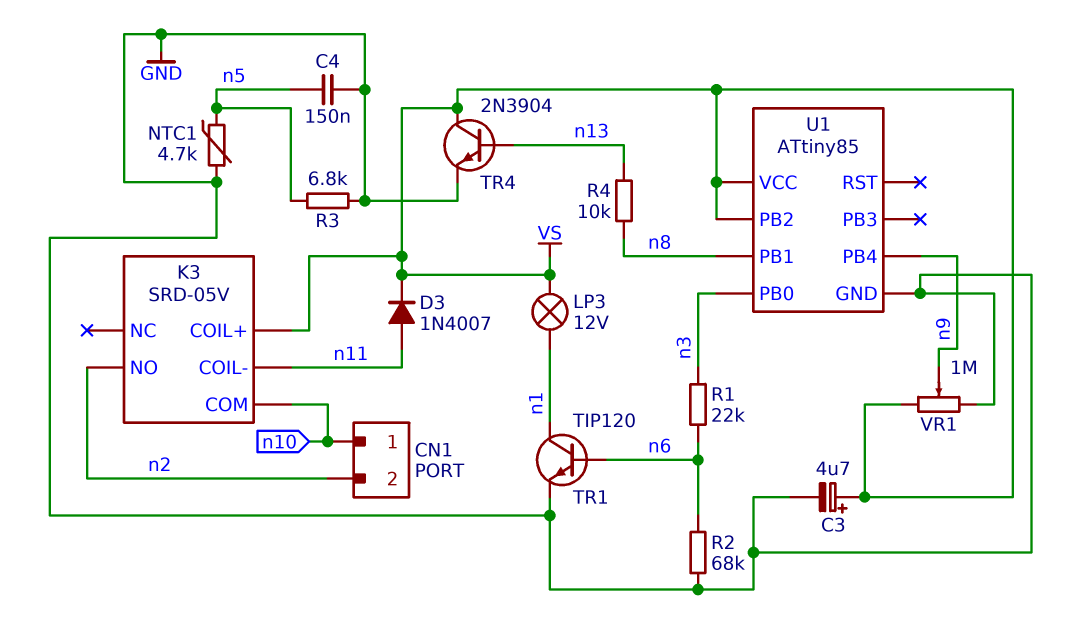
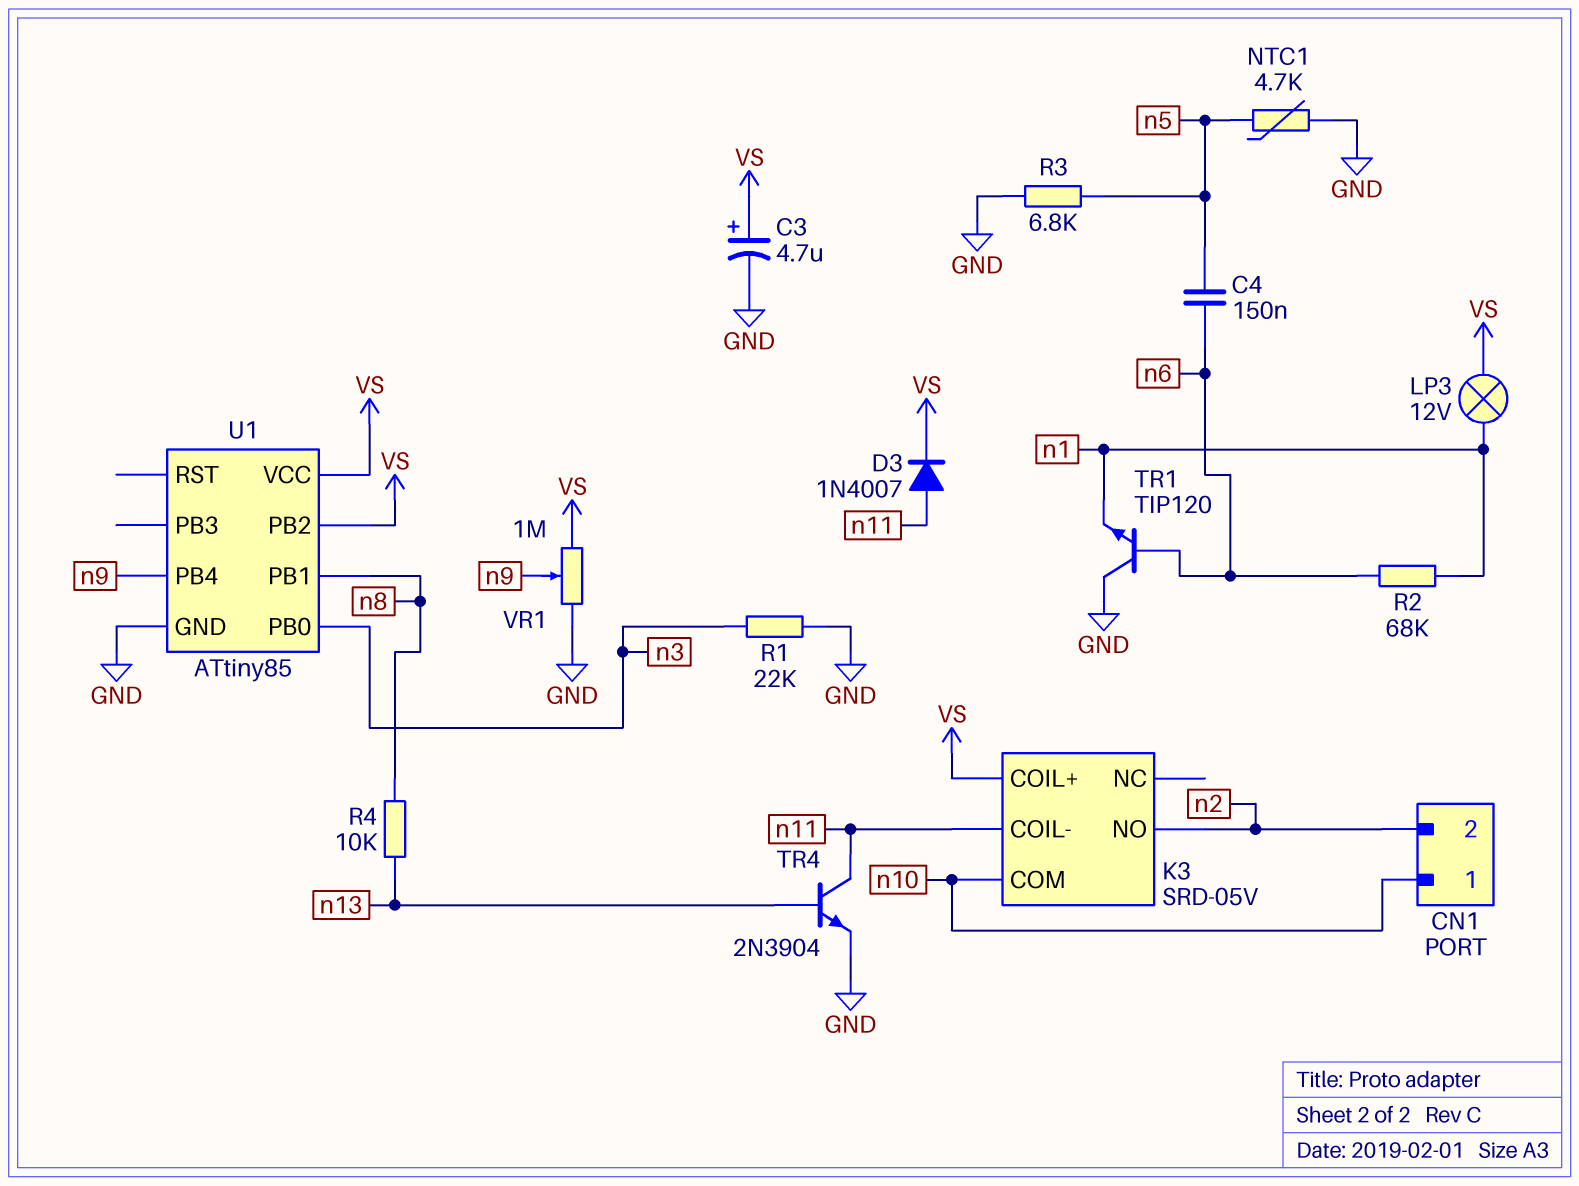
C4: 150nF (GND, n5) -> 150nF (n5, n6)
R1: 22k (n3, n6) -> 22k (GND, n3)
R2: 68k (GND, n6) -> 68k (n1, n6)
TR1: NPN TIP120 (B n6, C n1, E GND) -> NPN TIP120 (B n6, C GND, E n1)
TR4: NPN 2N3904 (B n13, C VS, E GND) -> NPN 2N3904 (B n13, C n11, E GND)

